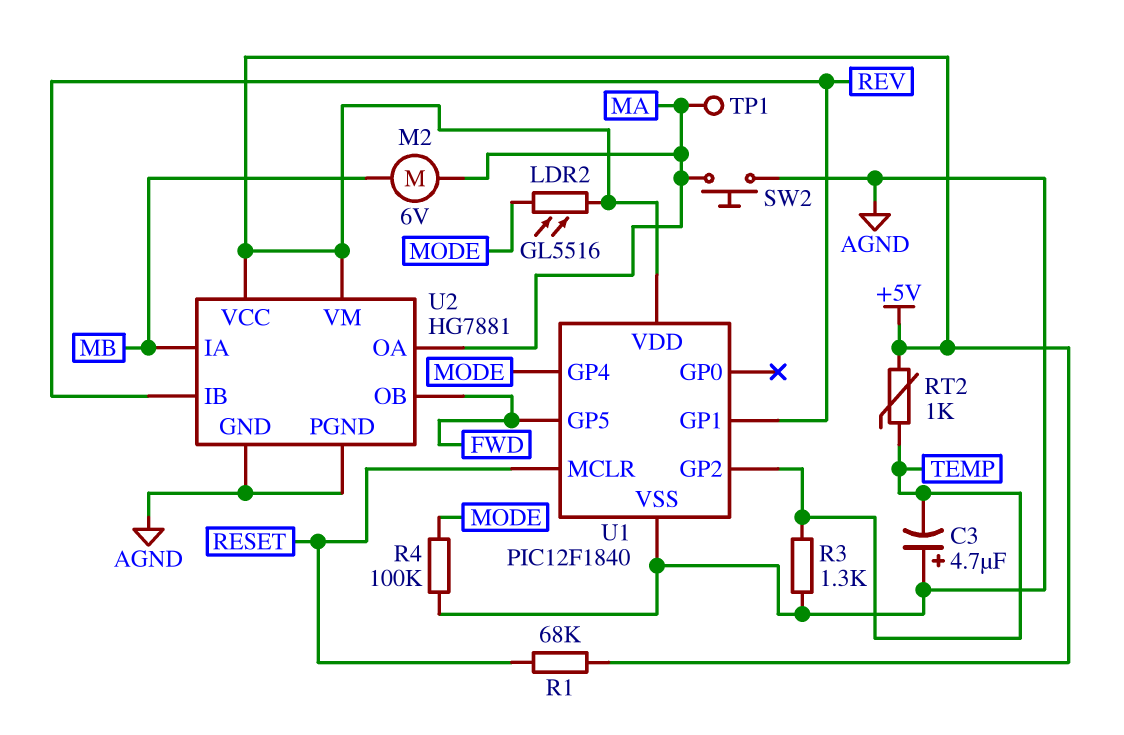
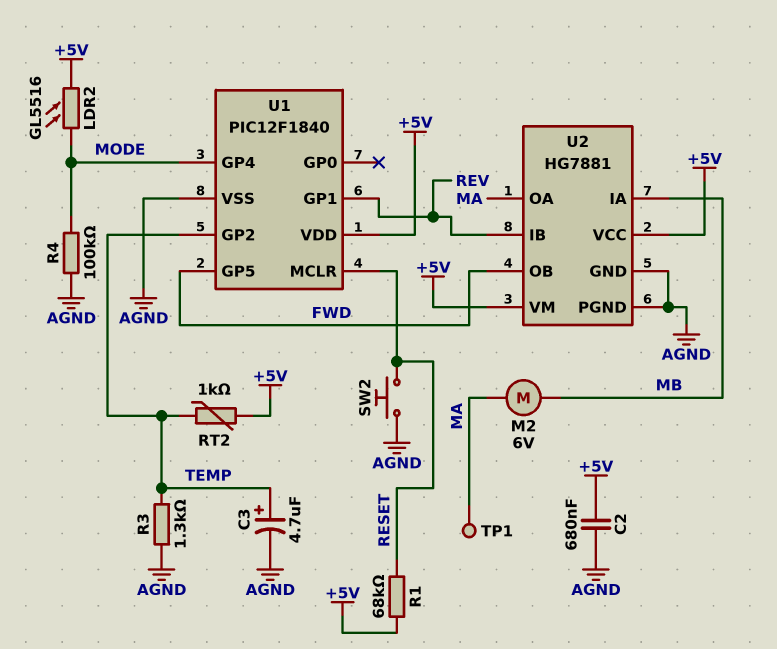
C2: none -> 680nF (+5V, AGND)
C3: 4.7uF (plus AGND, minus TEMP) -> 4.7uF (plus TEMP, minus AGND)
SW2: button (AGND, MA) -> button (AGND, RESET)

